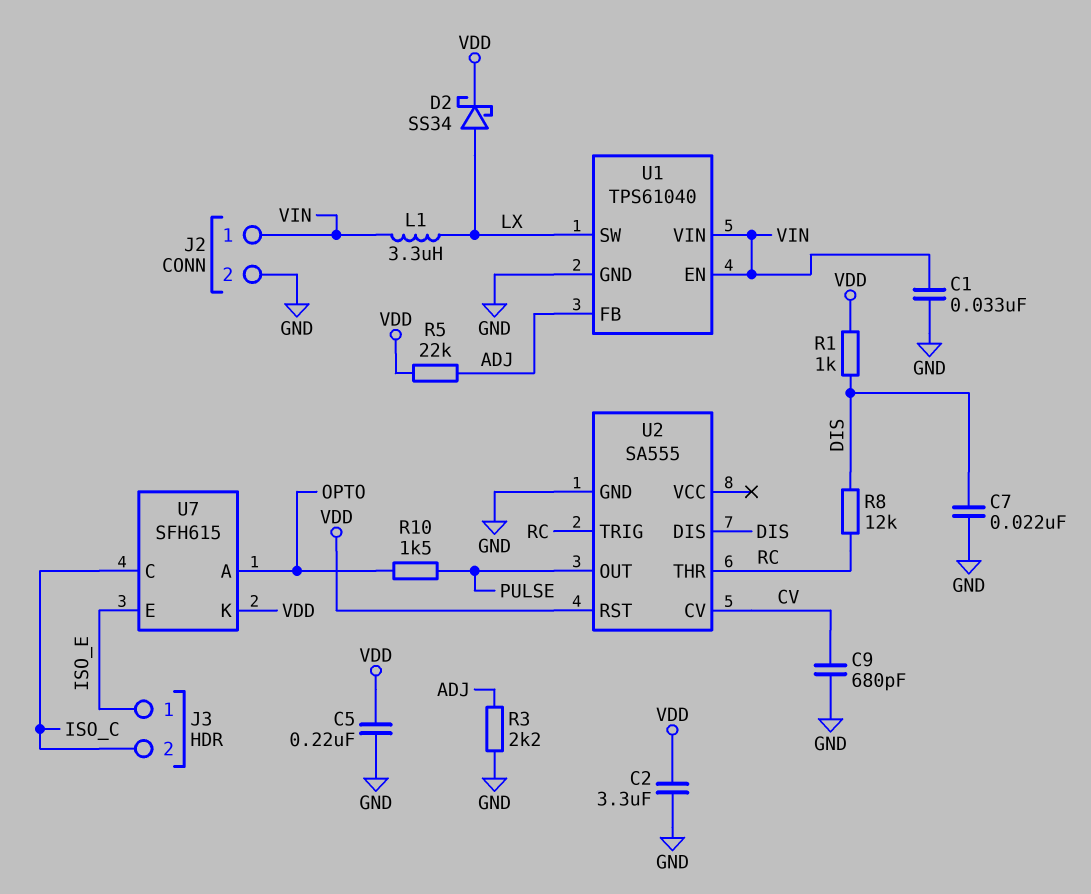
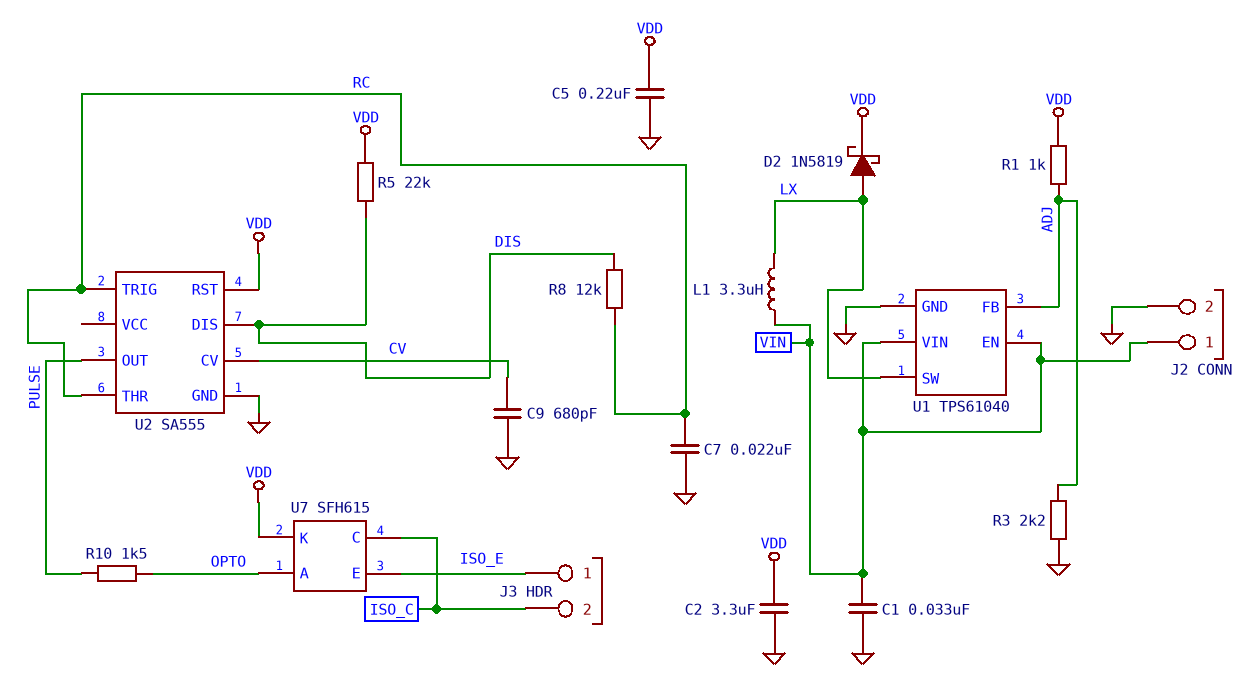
C7: 22nF (DIS, GND) -> 22nF (GND, RC)
D2: schottky SS34 (A LX, K VDD) -> schottky 1N5819 (A LX, K VDD)
R1: 1k (DIS, VDD) -> 1k (ADJ, VDD)
R5: 22k (ADJ, VDD) -> 22k (DIS, VDD)

